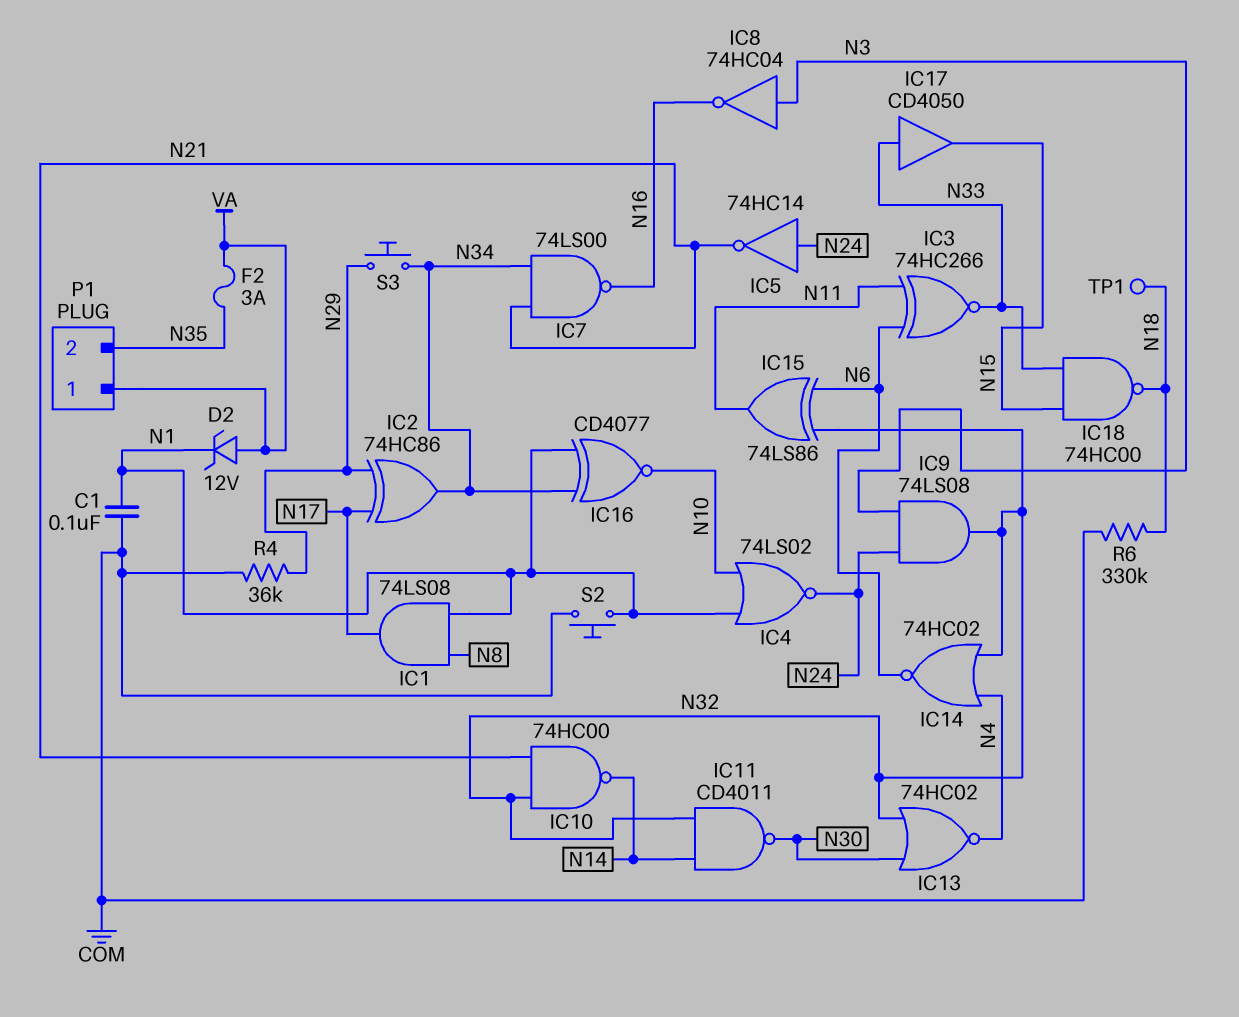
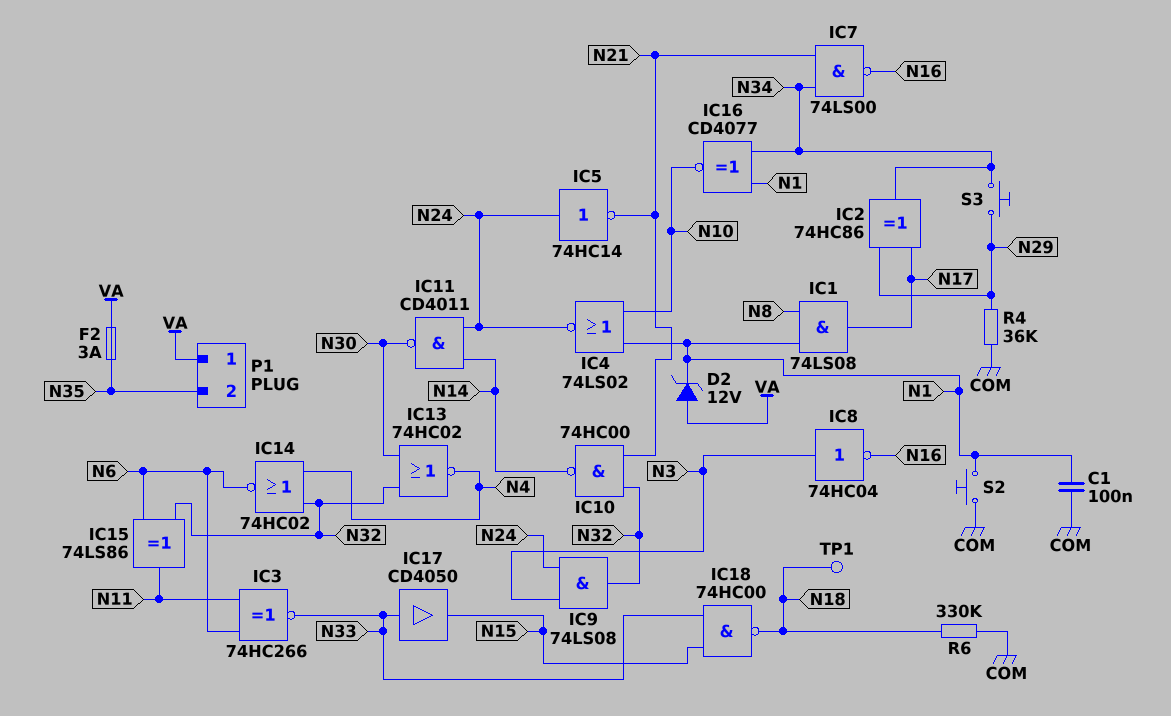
IC11: NAND CD4011 (in N14, in N32, out N30) -> NAND CD4011 (in N14, in N24, out N30)

